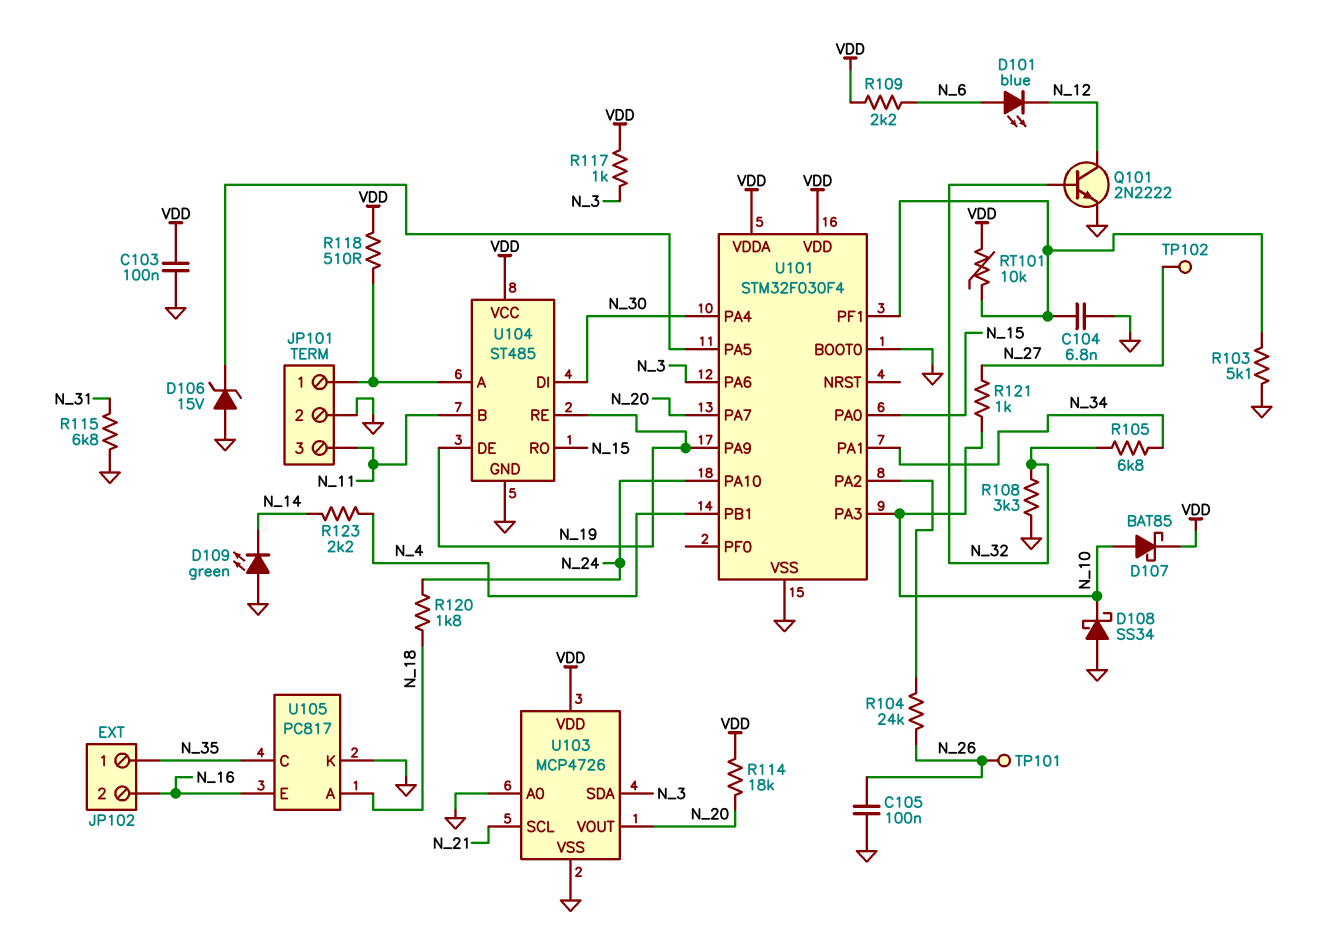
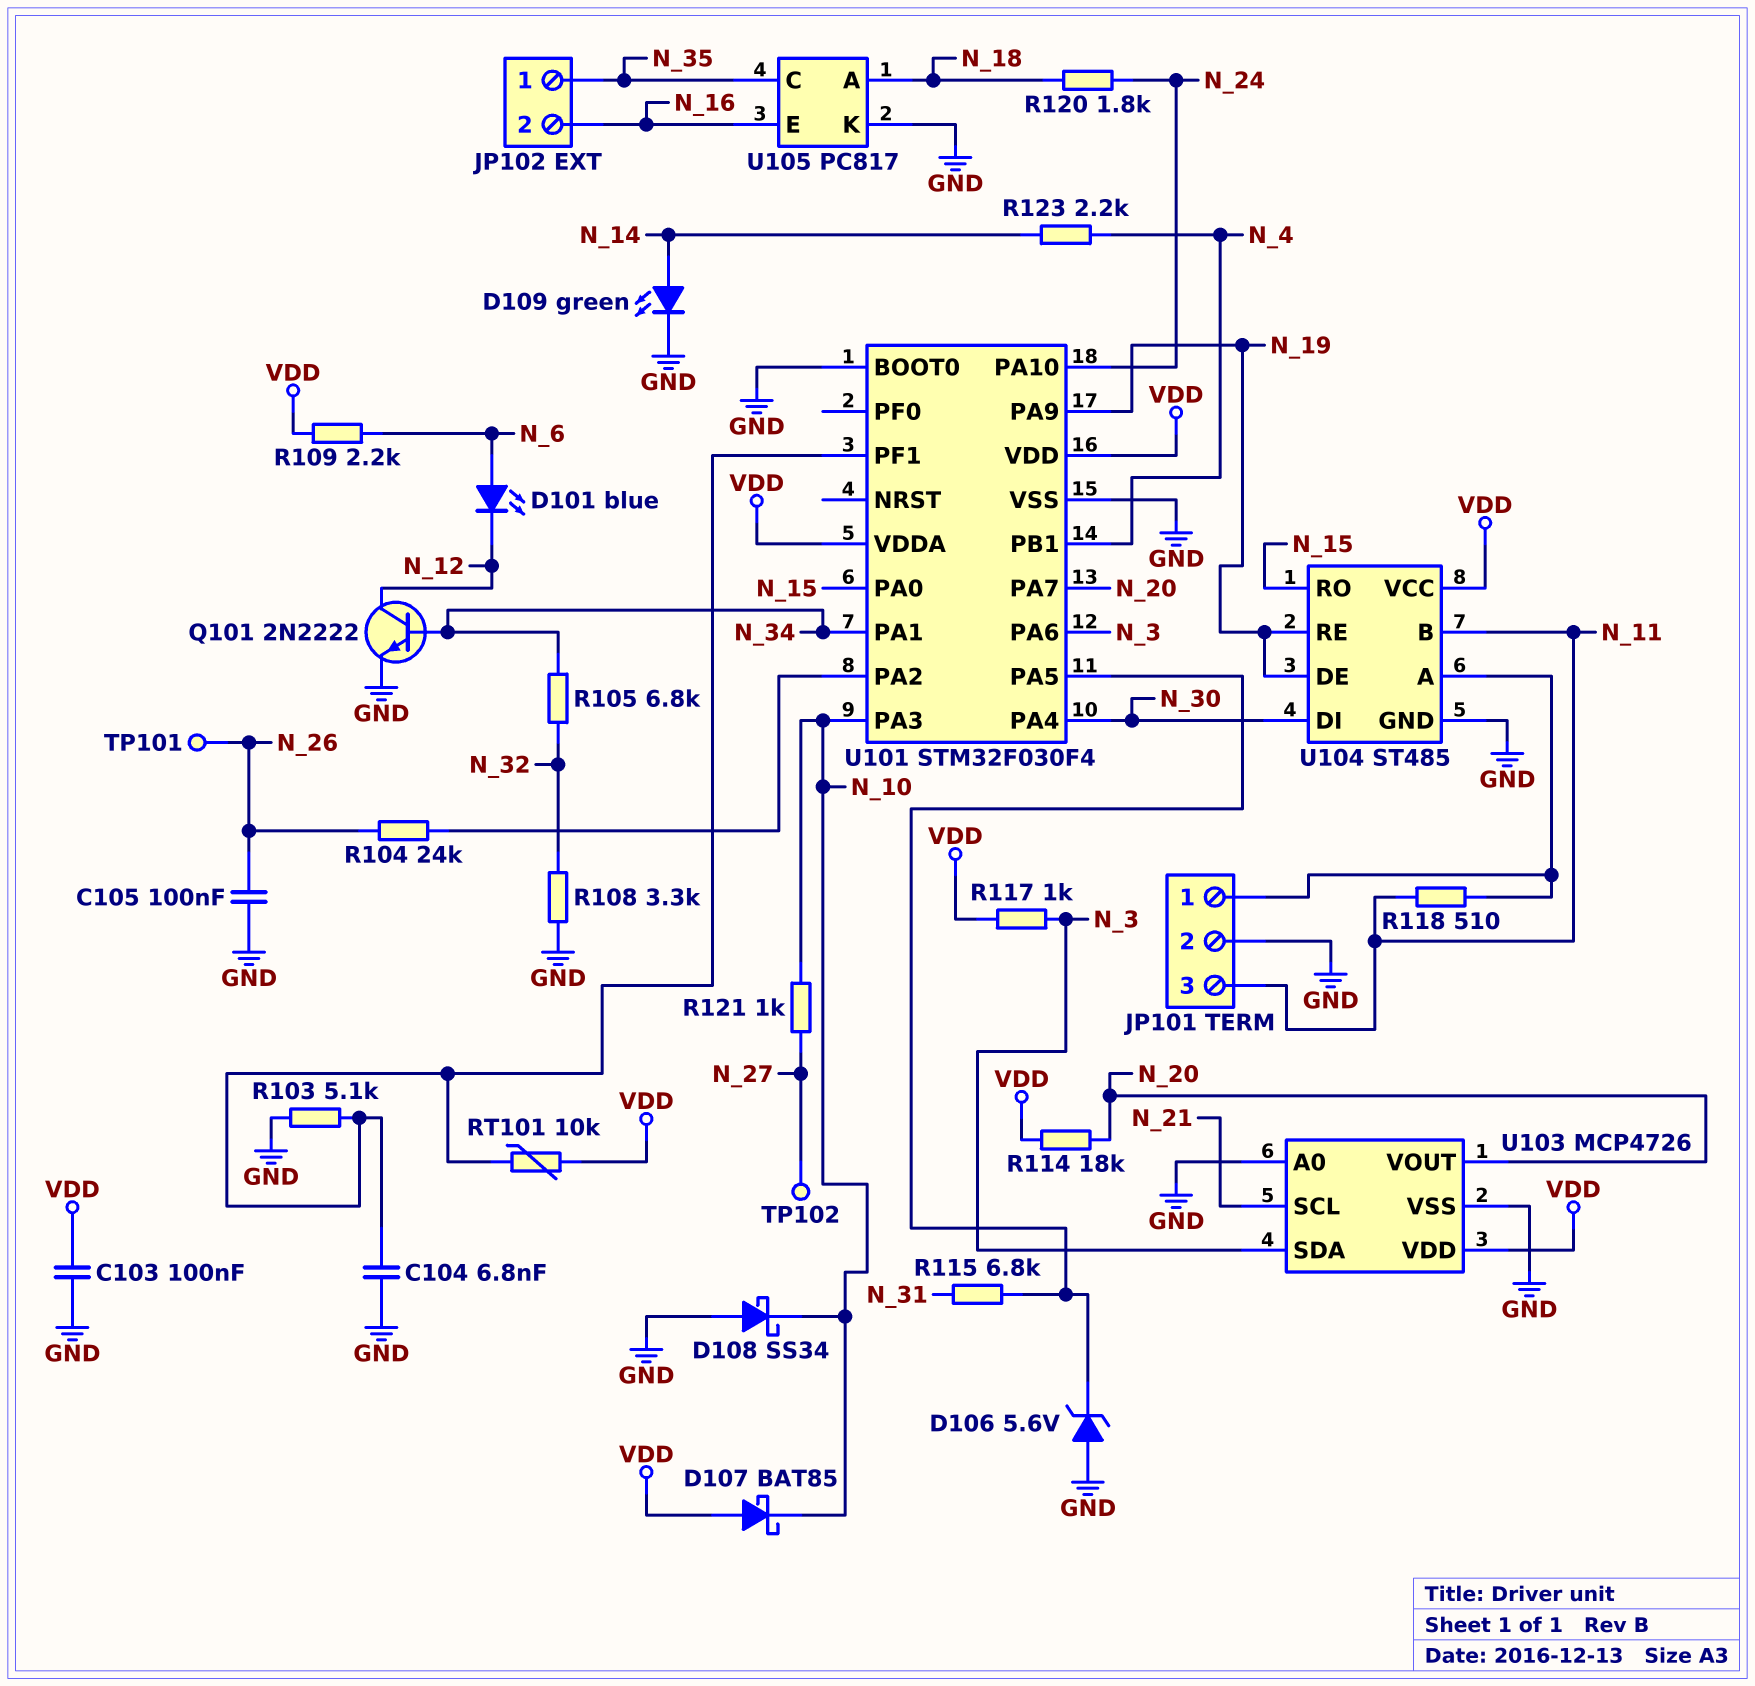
D106: zener 15V (A GND, K U101/PA5) -> zener 5.6V (A GND, K U101/PA5)
D107: schottky BAT85 (A N_10, K VDD) -> schottky BAT85 (A VDD, K N_10)
D109: LED green (A GND, K N_14) -> LED green (A N_14, K GND)
Q101: NPN 2N2222 (B N_32, C N_12, E GND) -> NPN 2N2222 (B N_34, C N_12, E GND)
R115: 6.8k (GND, N_31) -> 6.8k (N_31, U101/PA5)
R118: 510 (JP101/1, VDD) -> 510 (JP101/1, N_11)

